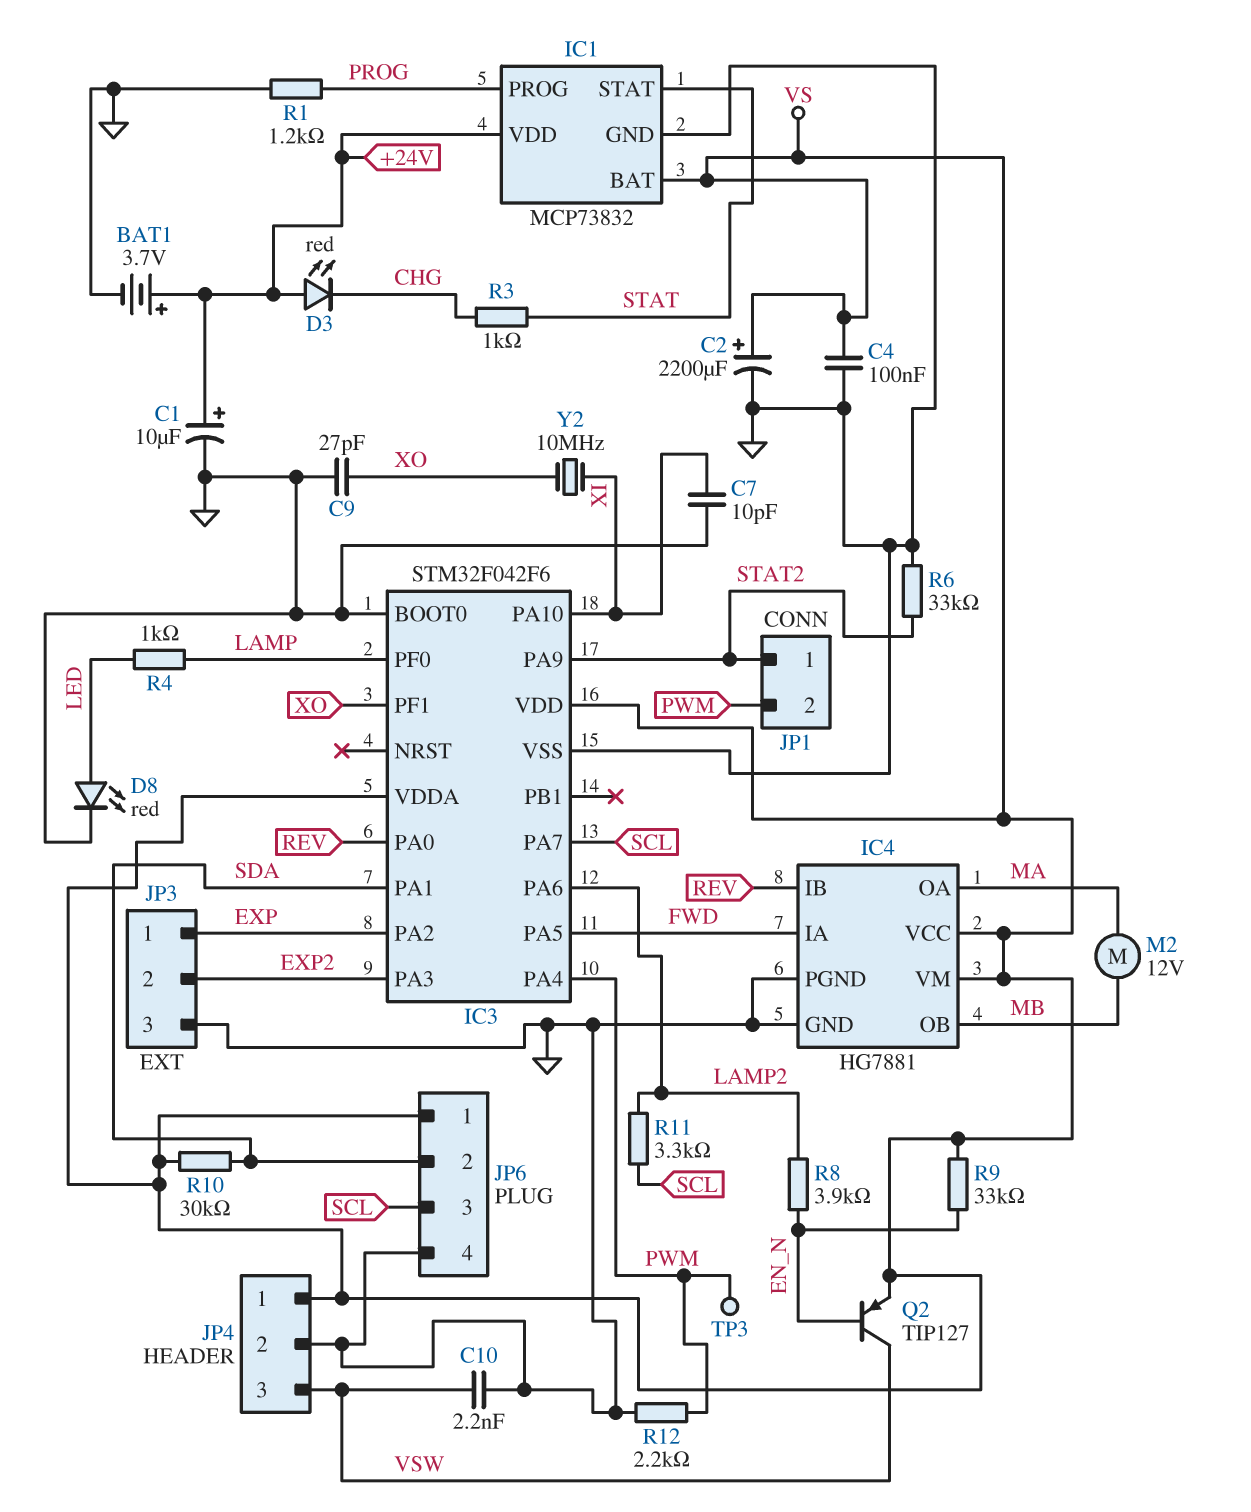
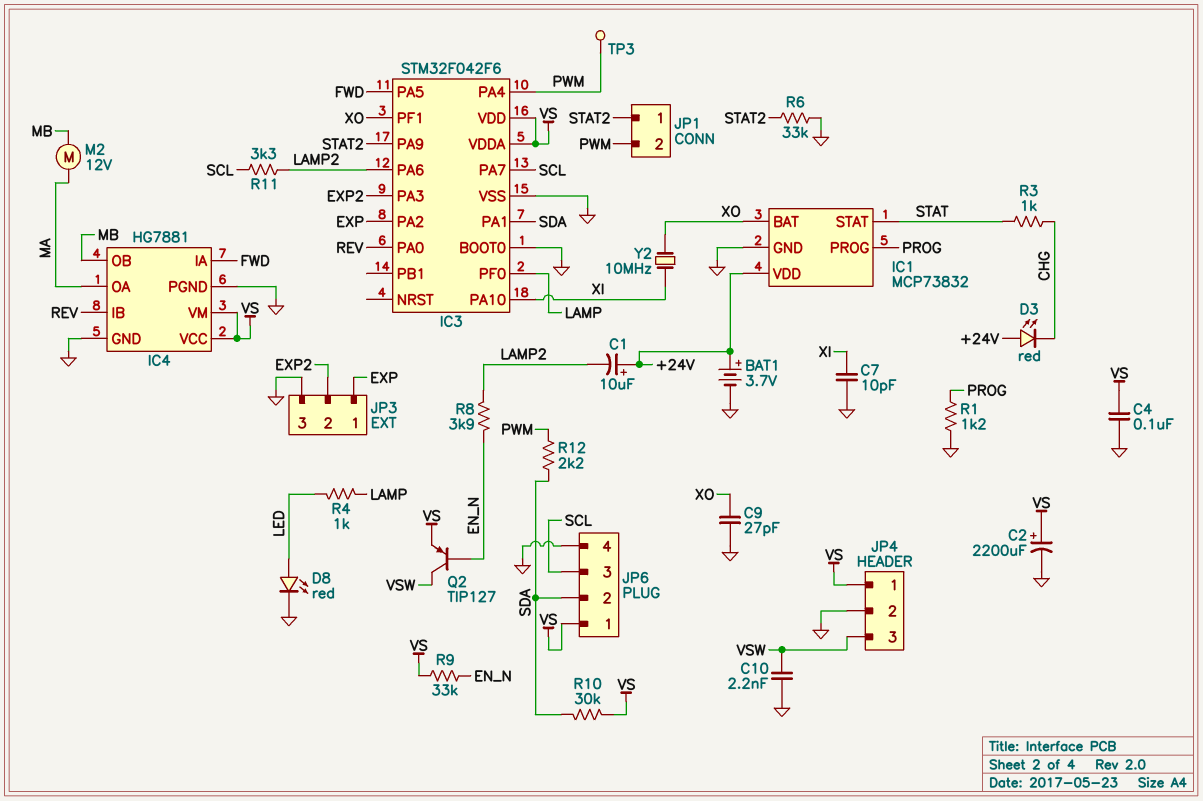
C1: 10uF (plus +24V, minus GND) -> 10uF (plus +24V, minus LAMP2)
IC1 pin BAT: VS -> XO
R12: 2.2k (GND, PWM) -> 2.2k (PWM, SDA)

